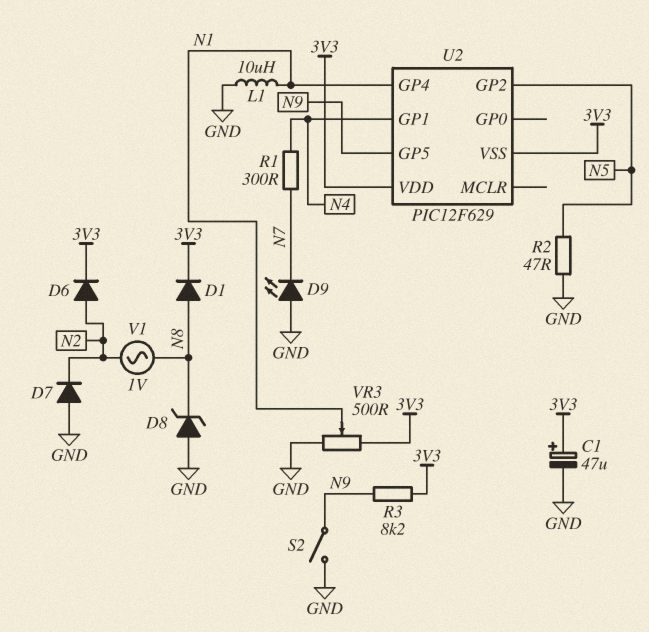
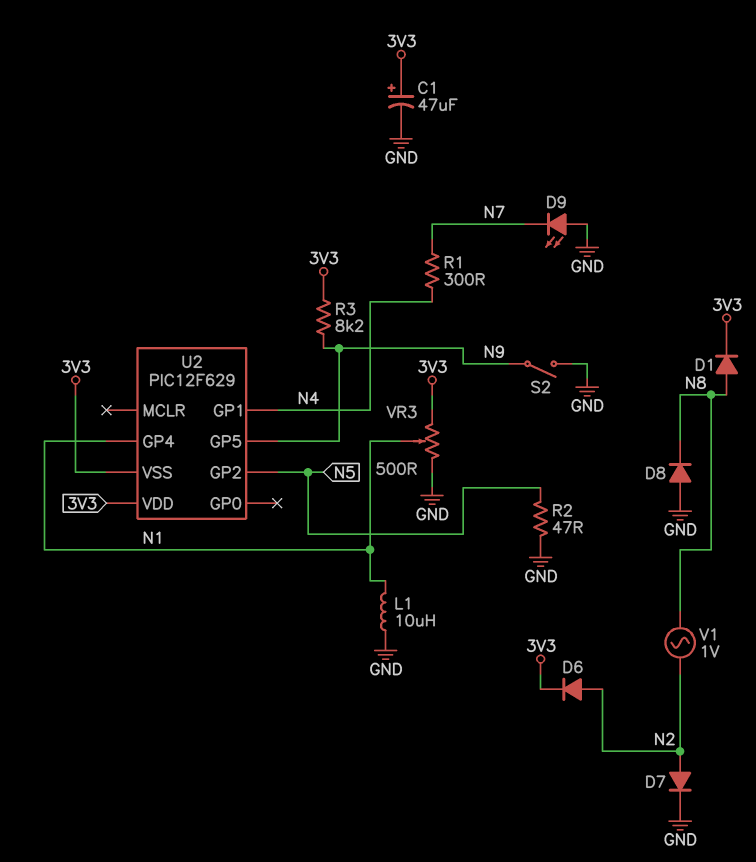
D7: diode (A GND, K N2) -> diode (A N2, K GND)
D8: zener (A GND, K N8) -> diode (A GND, K N8)

